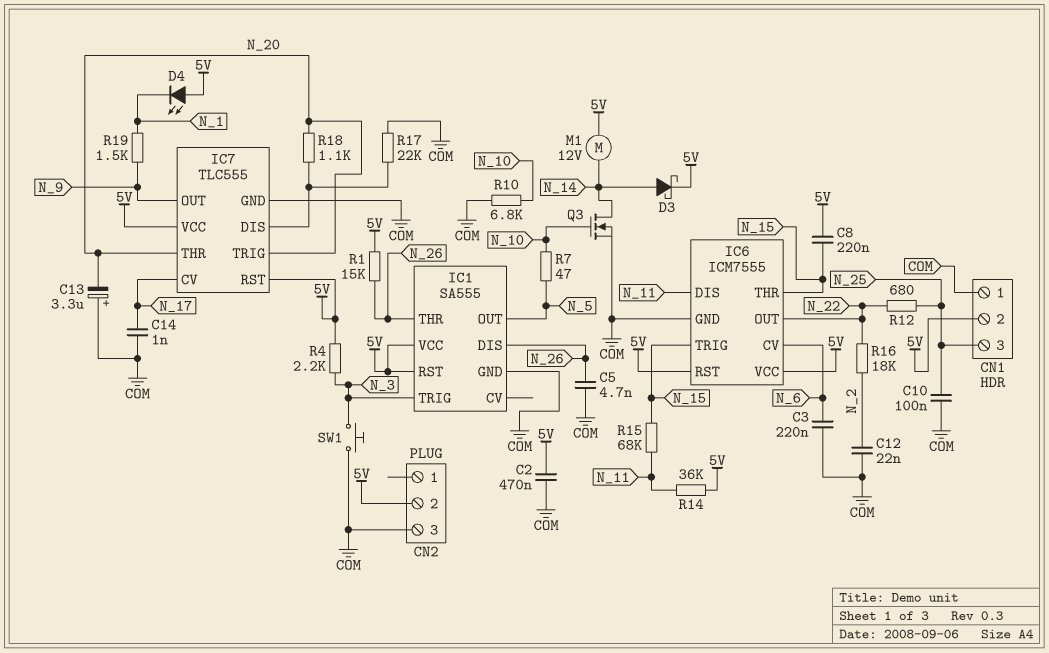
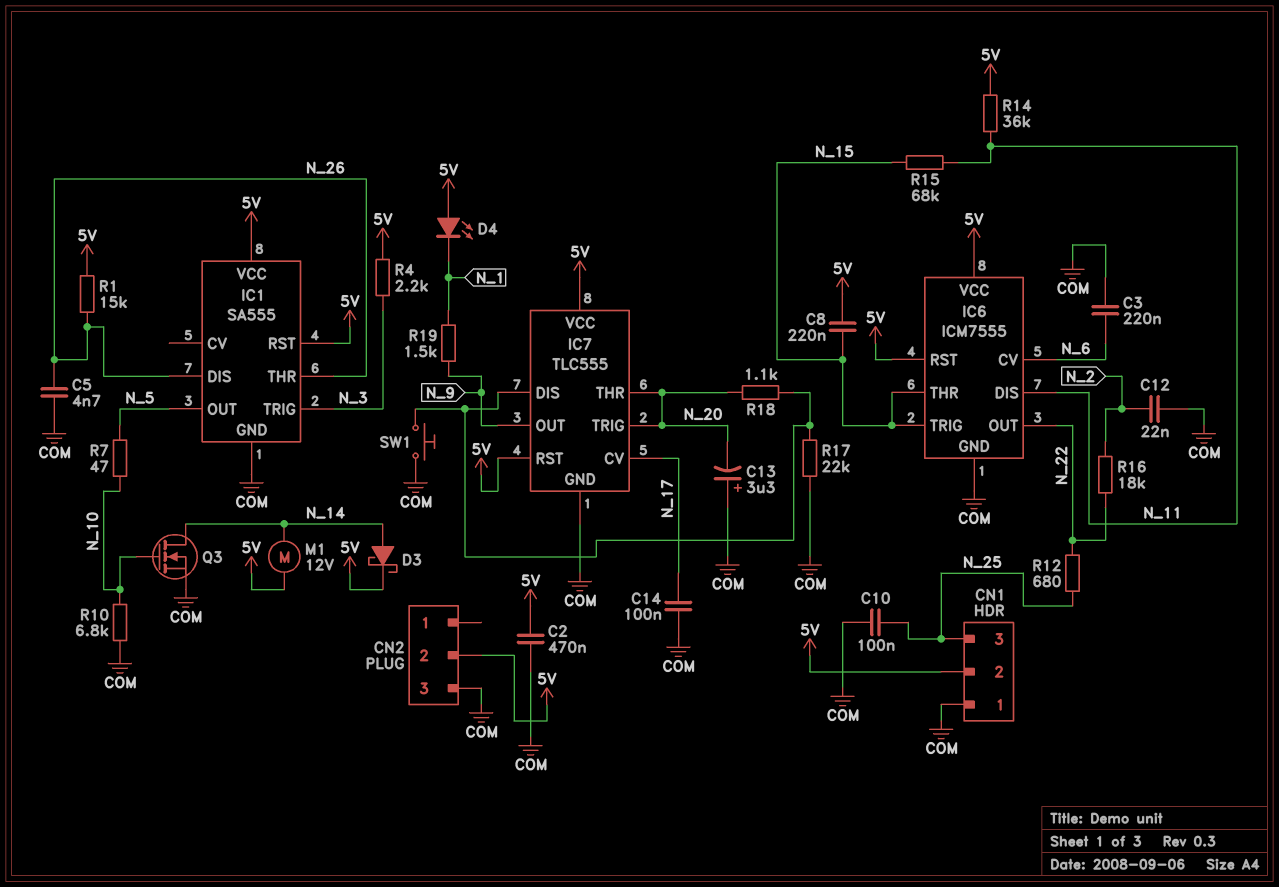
C14: 1nF (COM, N_17) -> 100nF (COM, N_17)
SW1: button (COM, N_3) -> button (COM, IC7/DIS)

